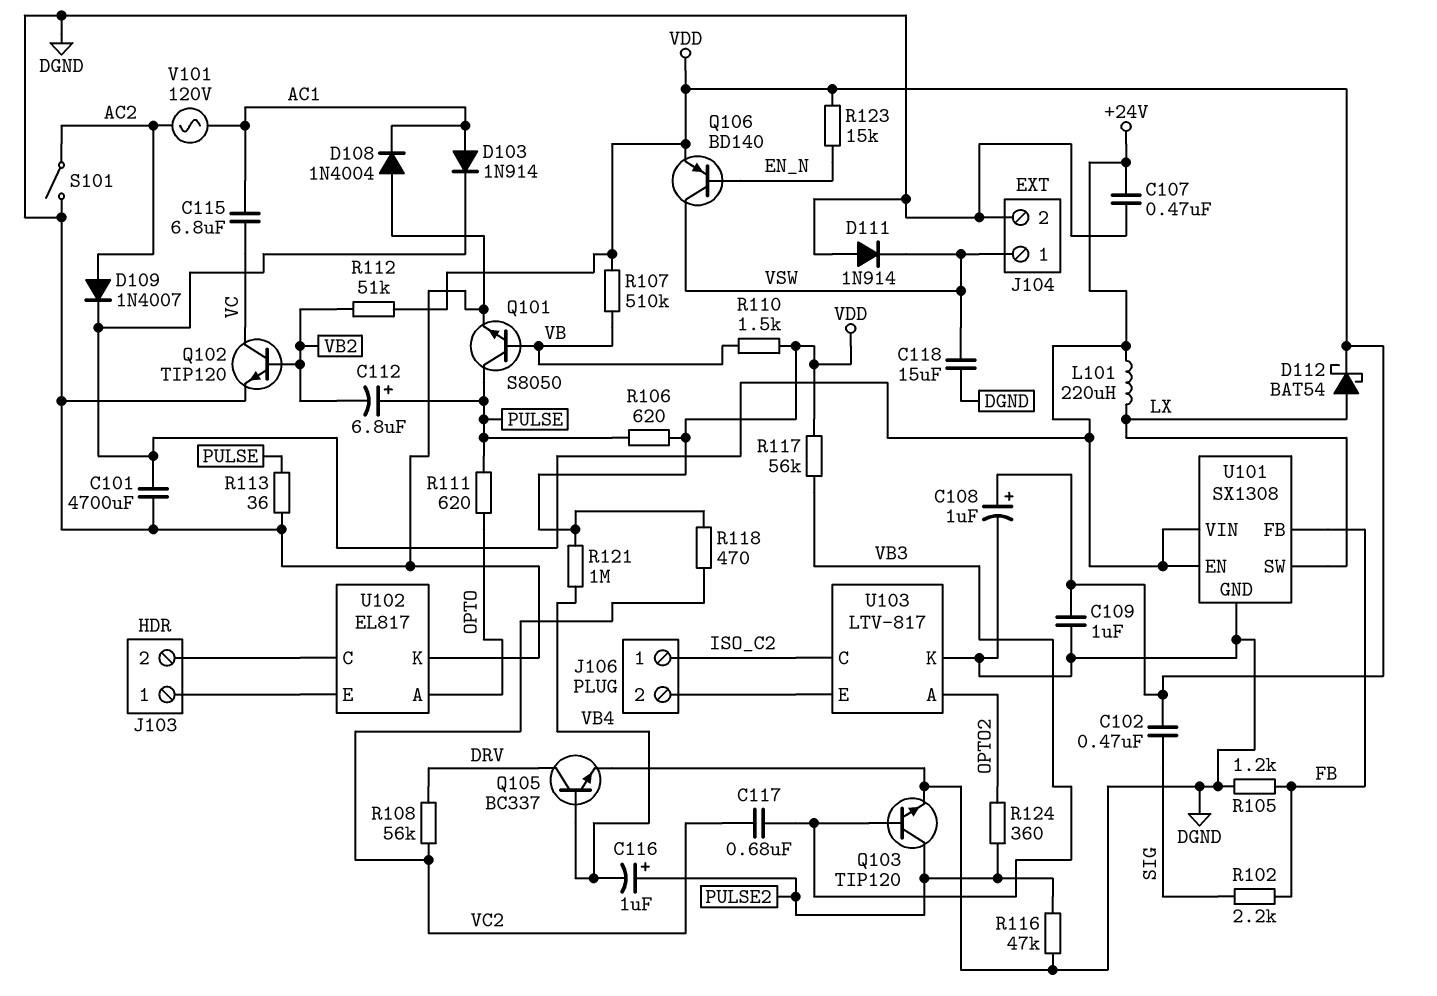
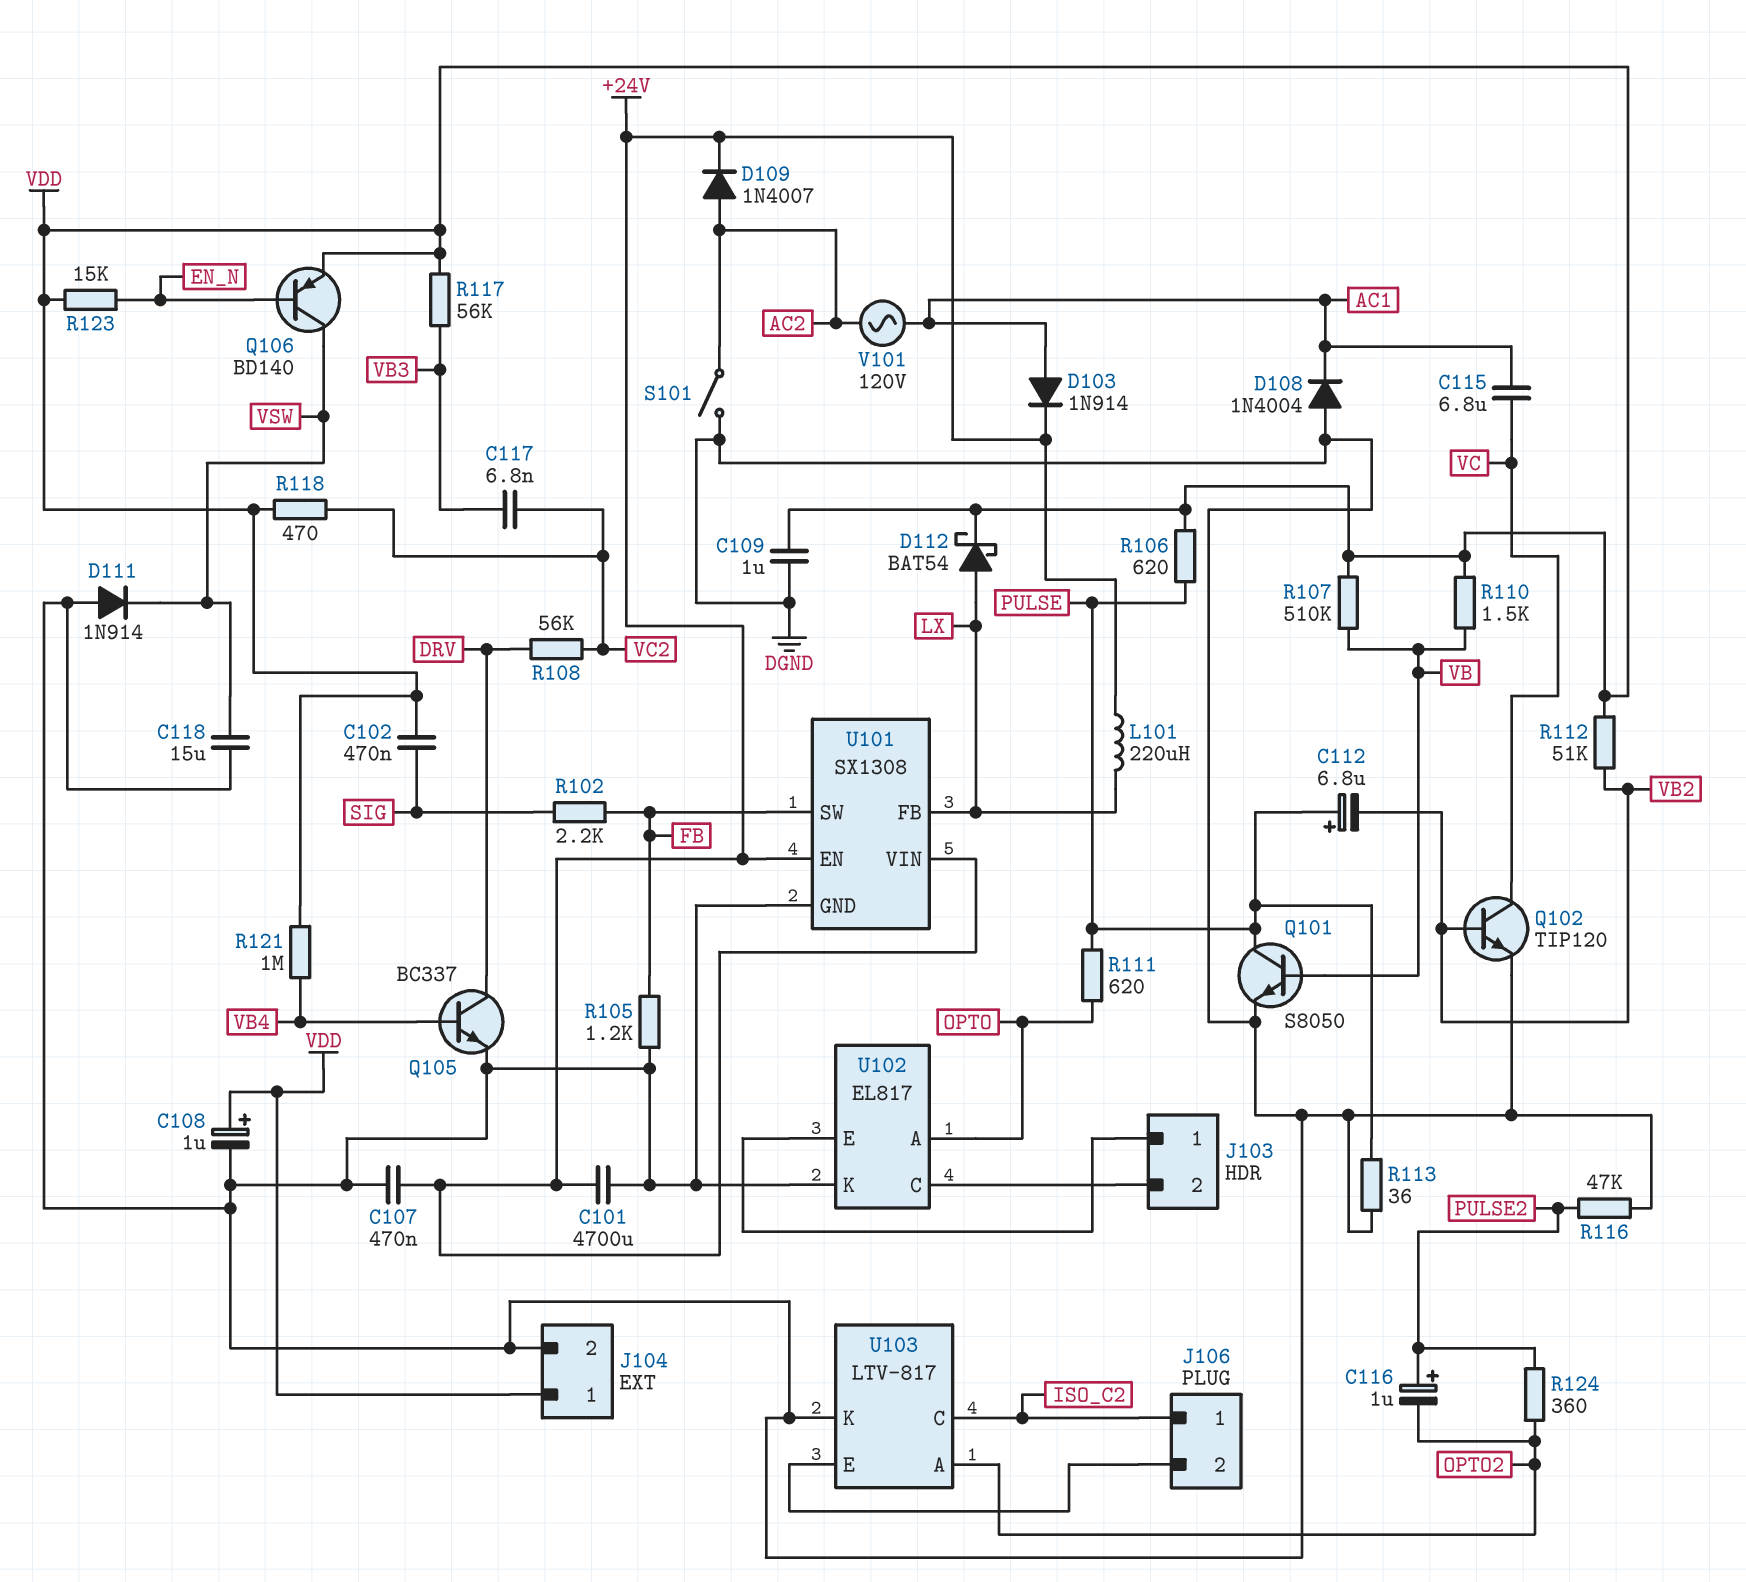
C116: 1uF (plus PULSE2, minus VB4) -> 1uF (plus PULSE2, minus OPTO2)
C117: 680nF (VB3, VC2) -> 6.8nF (VB3, VC2)
J104 pin 1: VSW -> VDD
Q103: NPN TIP120 (B VB3, C PULSE2, E DGND) -> none
U101 pin FB: FB -> LX
U101 pin SW: LX -> FB

